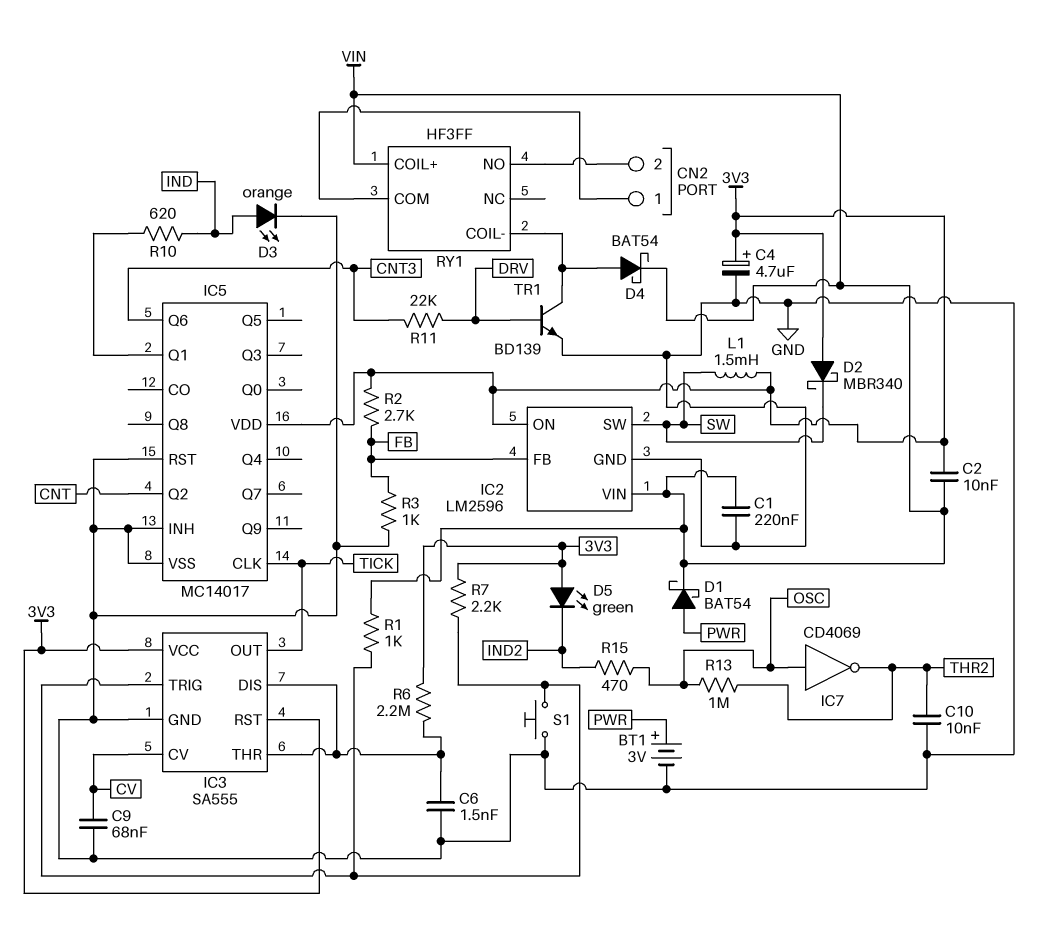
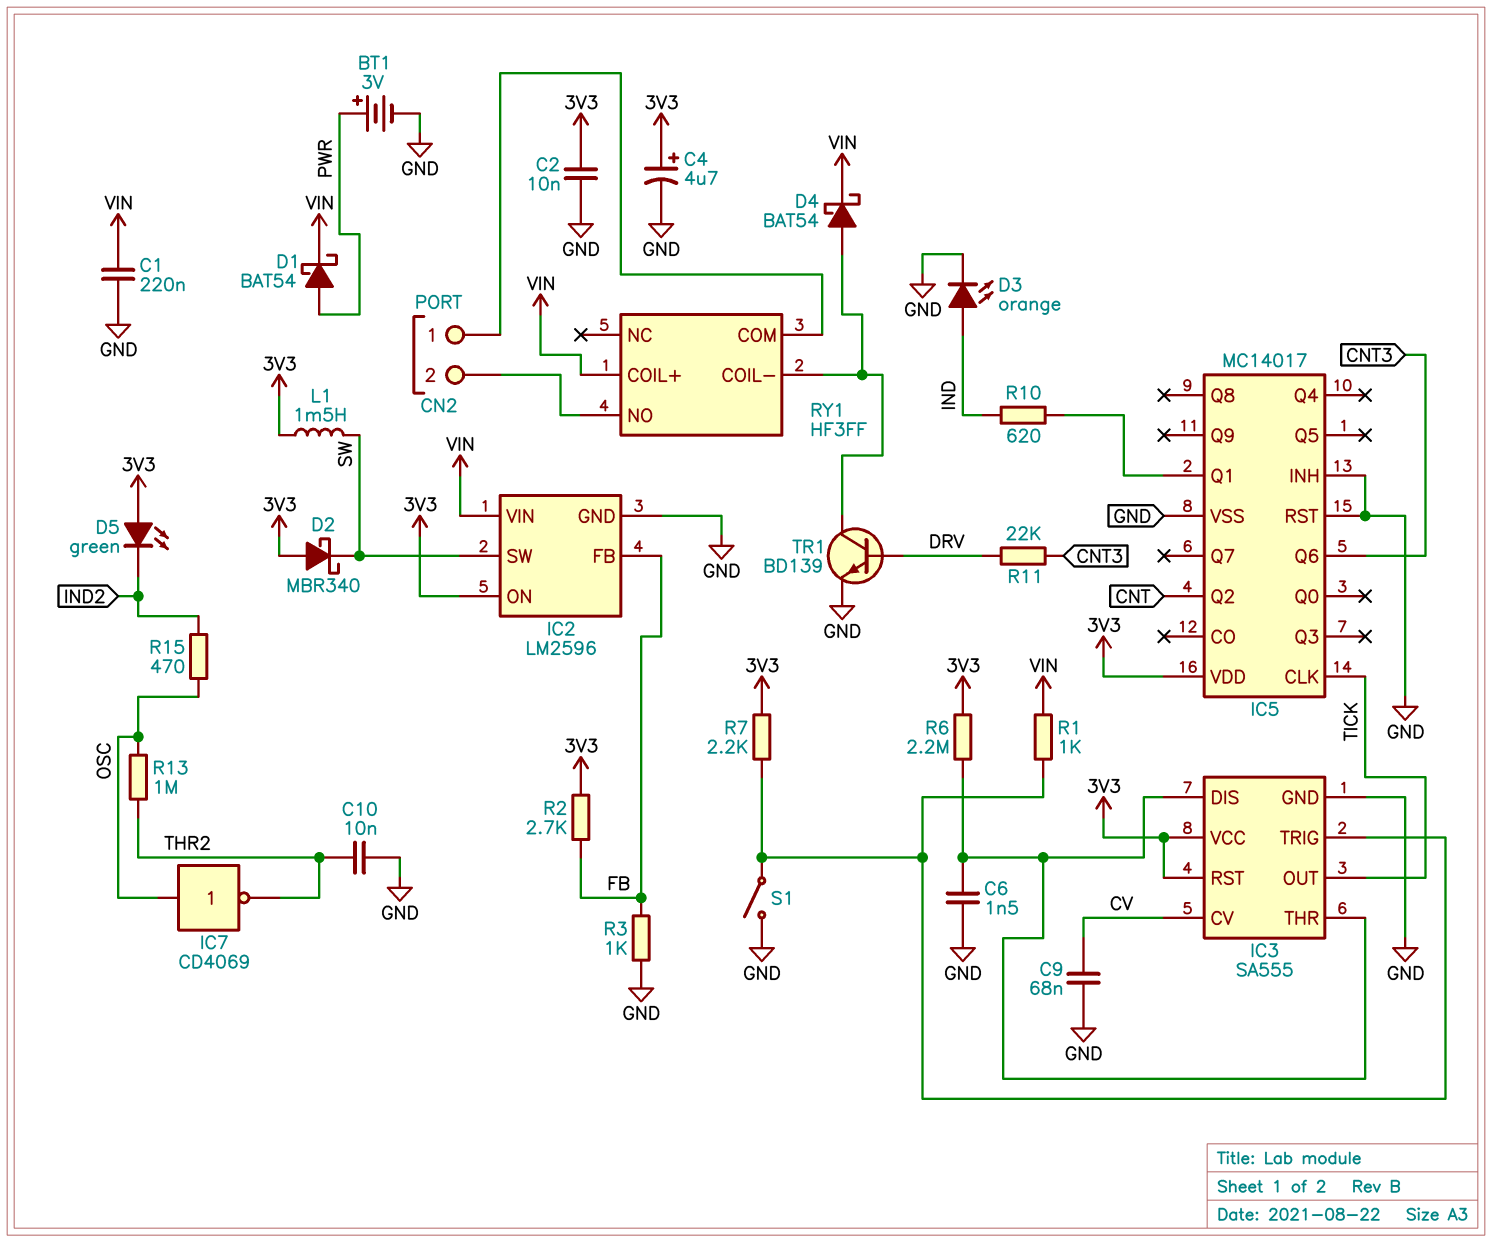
C2: 10nF (3V3, VIN) -> 10nF (3V3, GND)
S1: button (GND, IC3/TRIG) -> switch (GND, IC3/TRIG)

